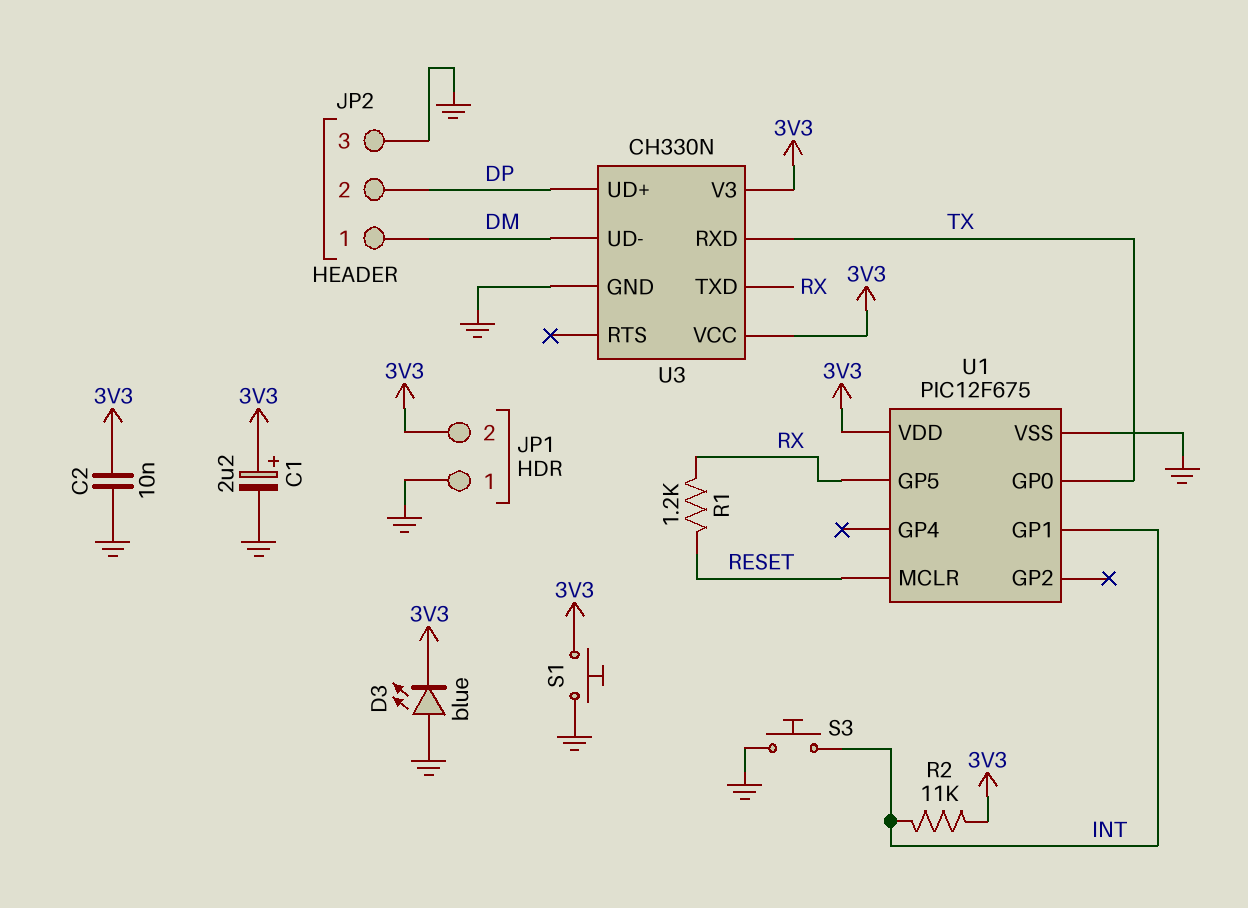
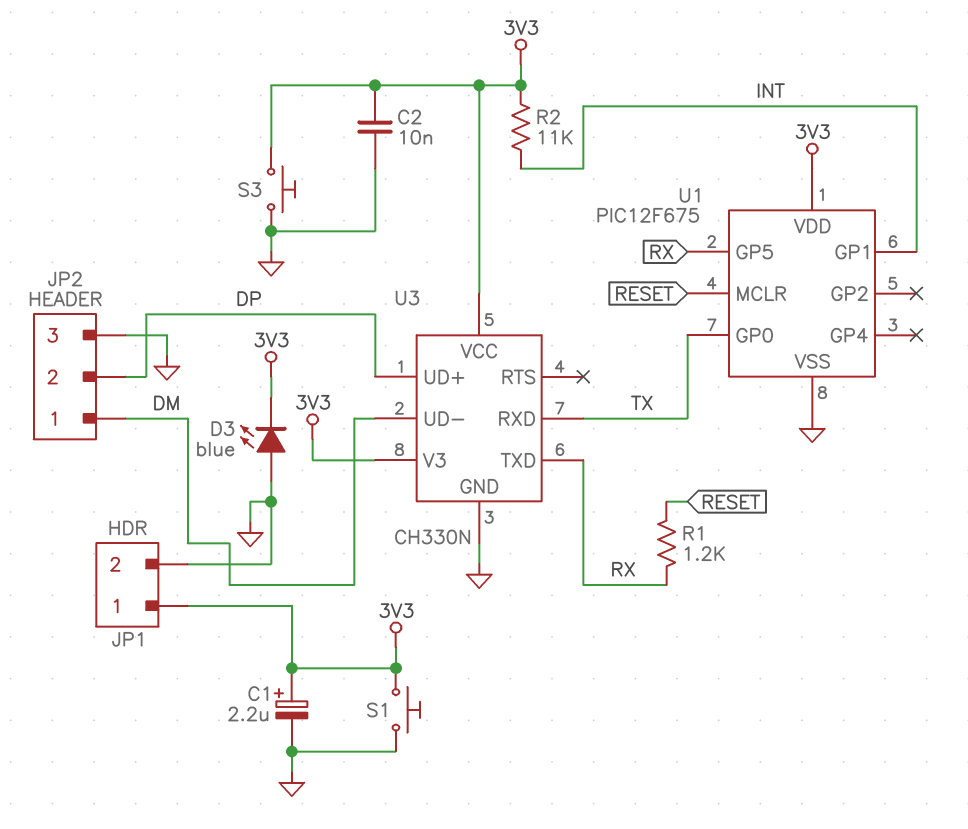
JP1 pin 1: GND -> 3V3
JP1 pin 2: 3V3 -> GND
S3: button (GND, INT) -> button (3V3, GND)

